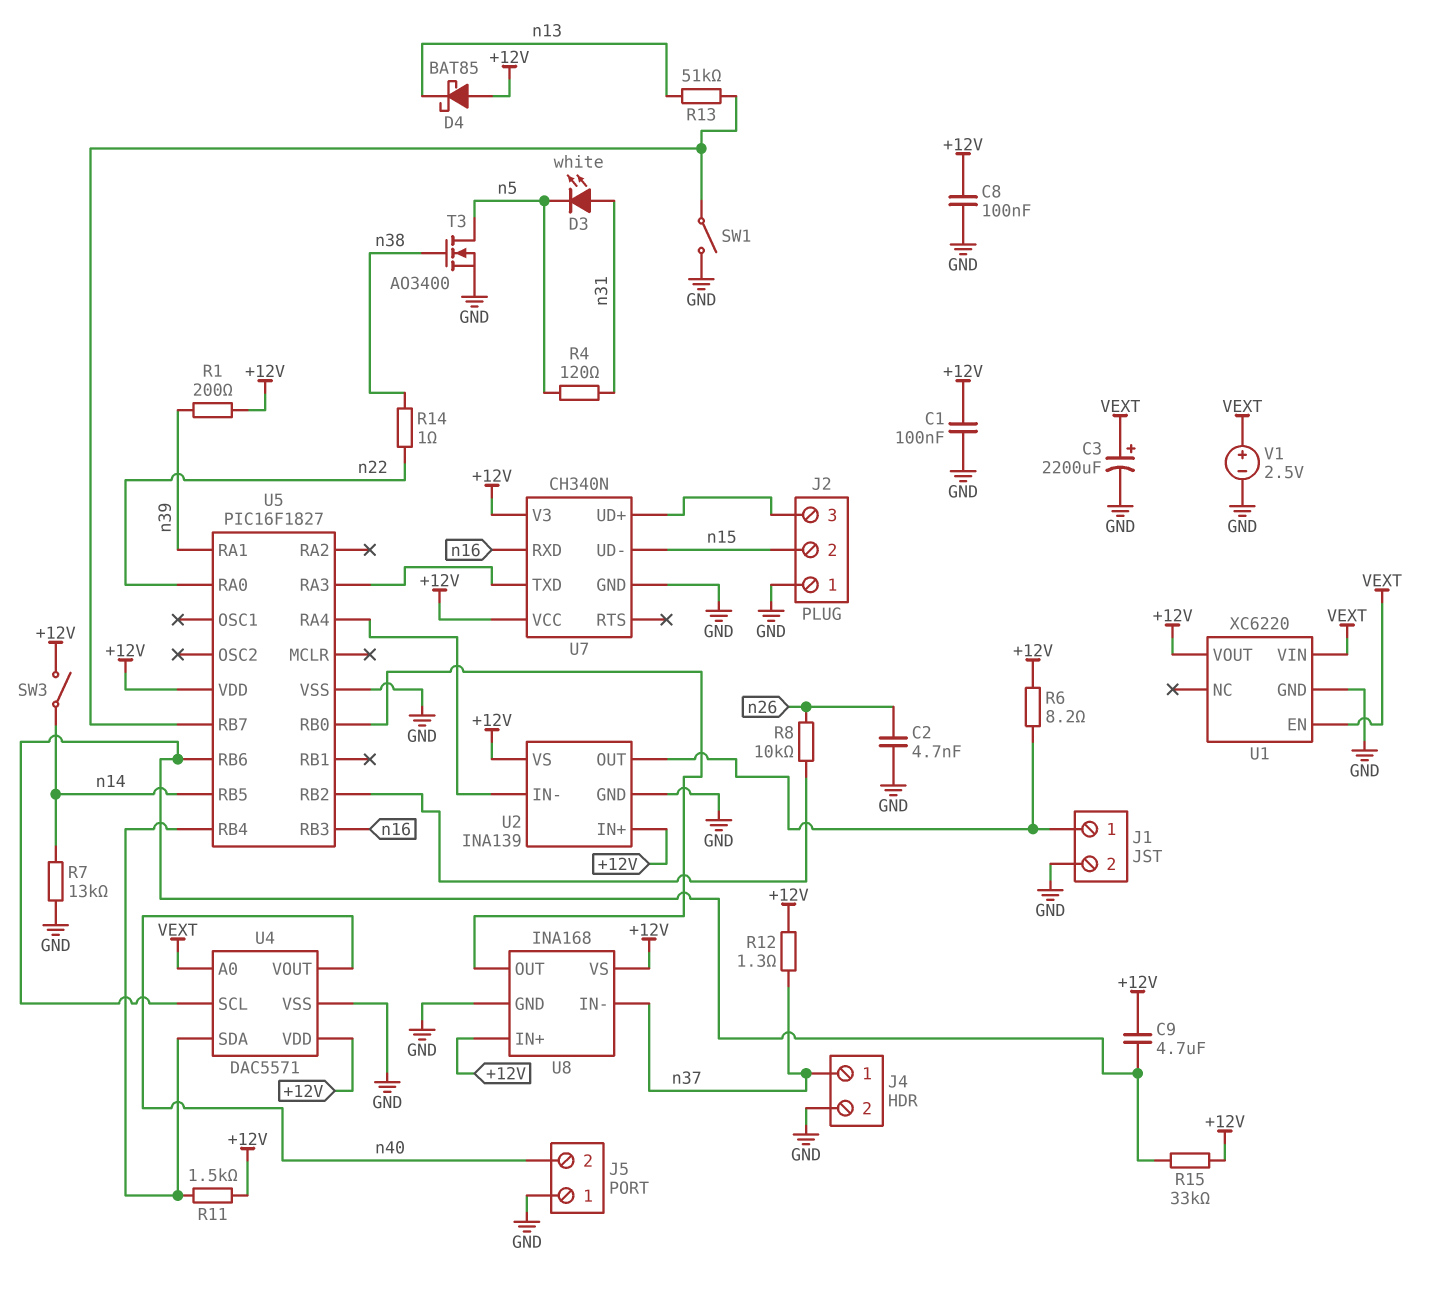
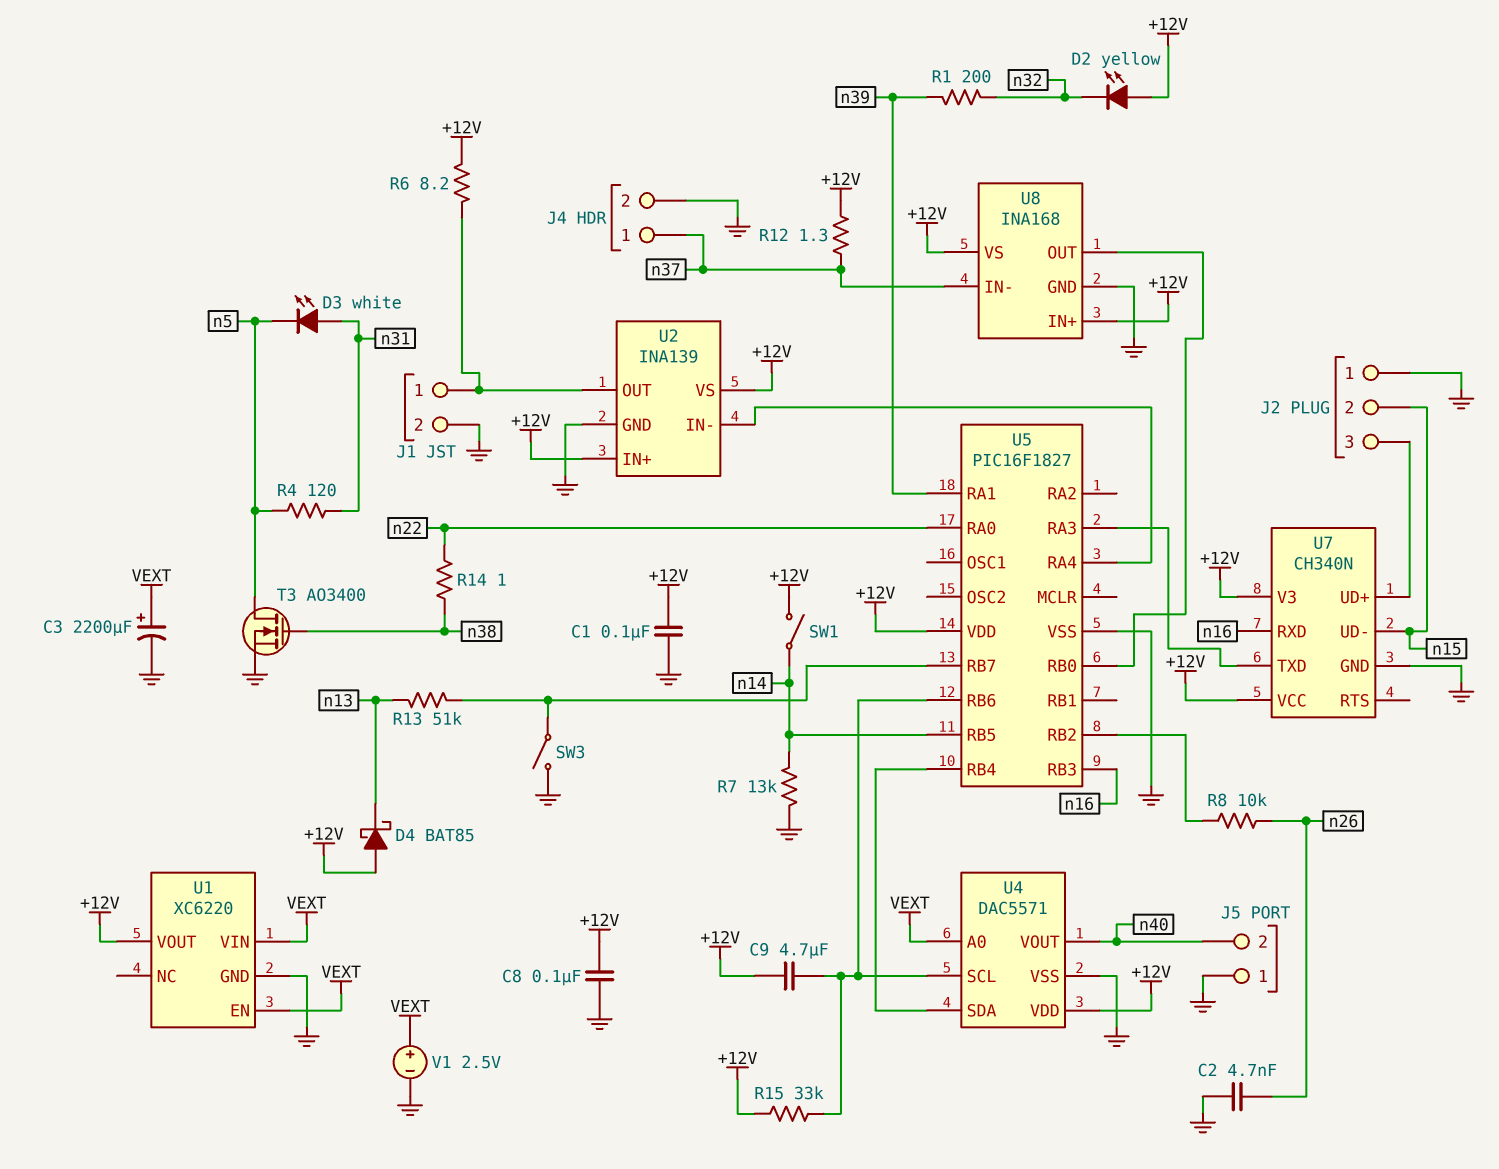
D2: none -> LED yellow (A +12V, K n32)
R1: 200 (+12V, n39) -> 200 (n32, n39)
R11: 1.5k (+12V, U4/SDA) -> none
SW1: switch (GND, U5/RB7) -> switch (+12V, n14)
SW3: switch (+12V, n14) -> switch (GND, U5/RB7)

